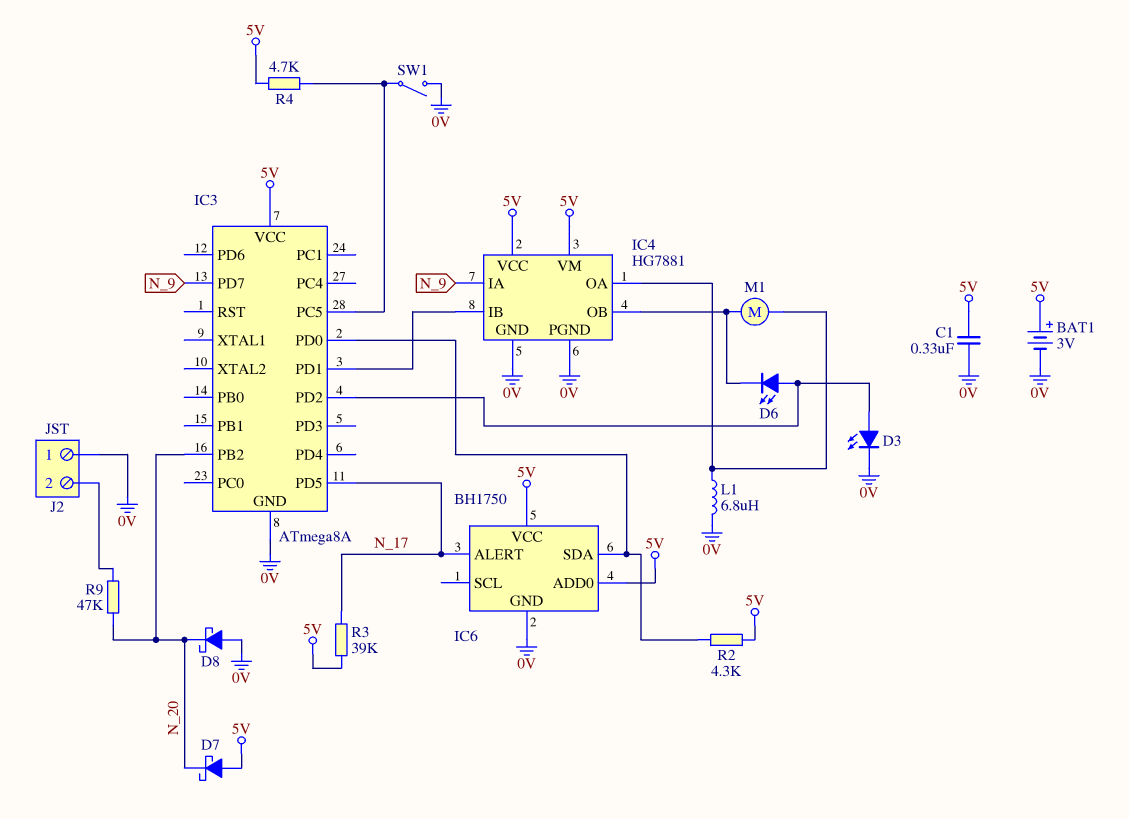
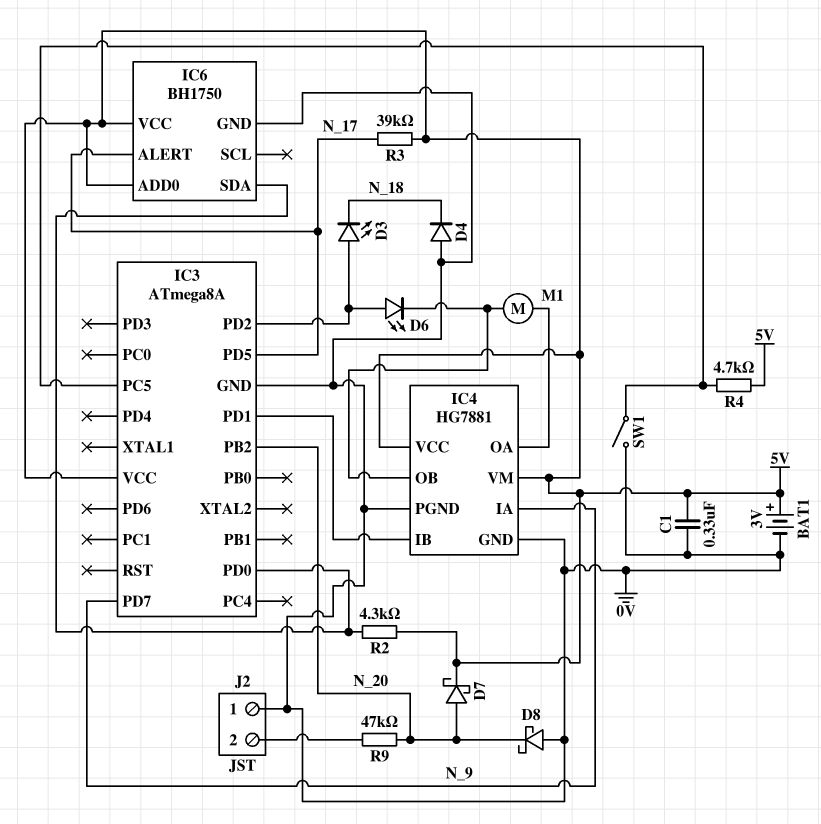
D3: LED (A IC3/PD2, K 0V) -> LED (A IC3/PD2, K N_18)
D4: none -> diode (A 0V, K N_18)
D7: schottky (A 5V, K N_20) -> schottky (A N_20, K 5V)
L1: 6.8uH (0V, IC4/OA) -> none

